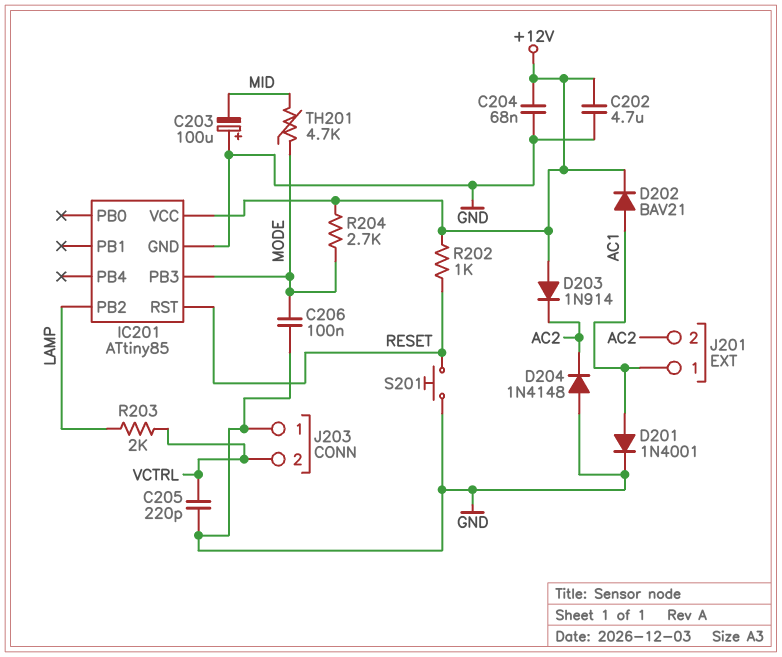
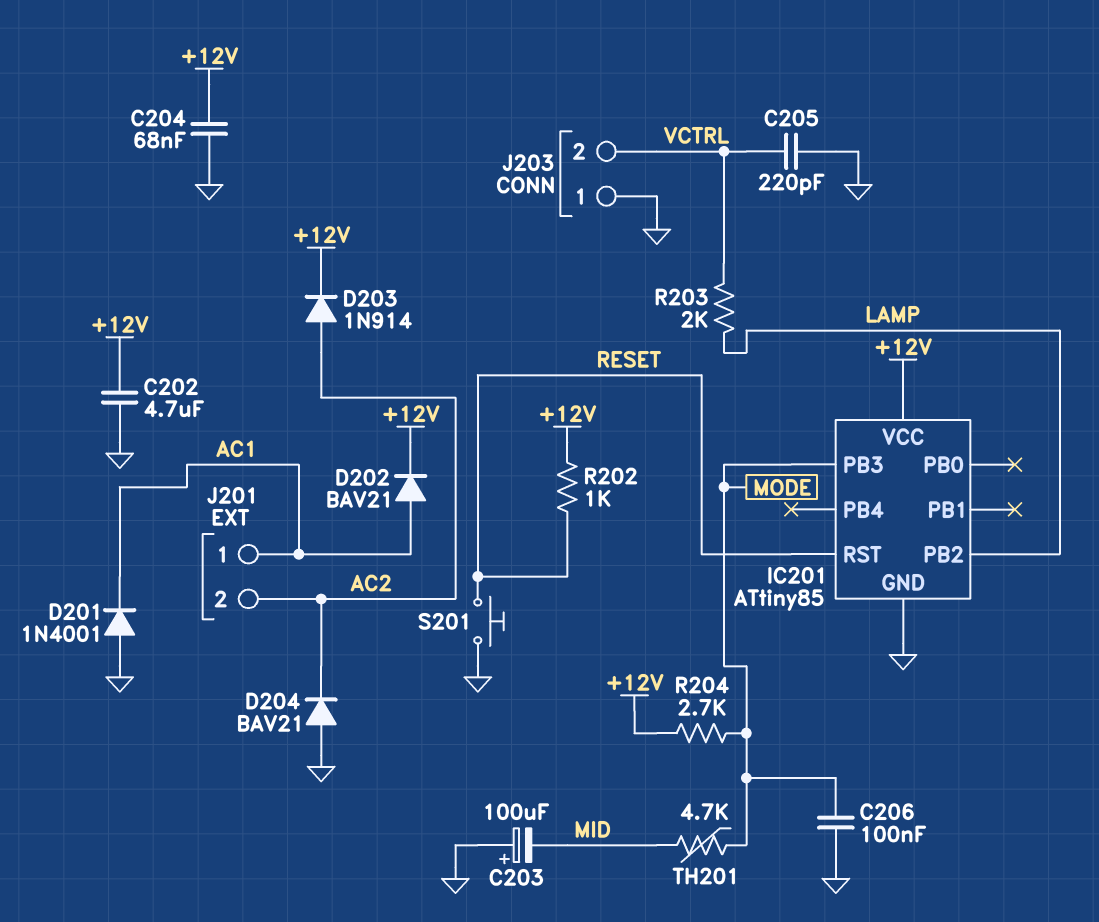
D201: diode 1N4001 (A AC1, K GND) -> diode 1N4001 (A GND, K AC1)
D203: diode 1N914 (A +12V, K AC2) -> diode 1N914 (A AC2, K +12V)
D204: diode 1N4148 (A GND, K AC2) -> diode BAV21 (A GND, K AC2)

